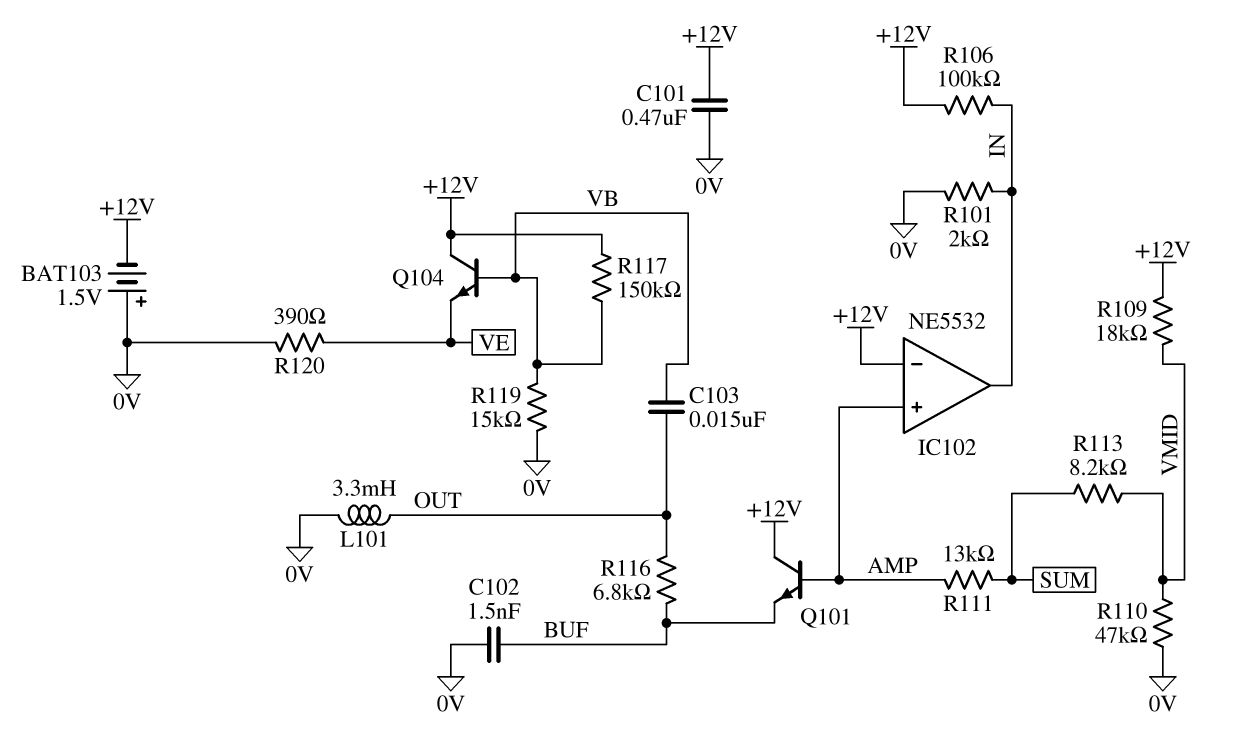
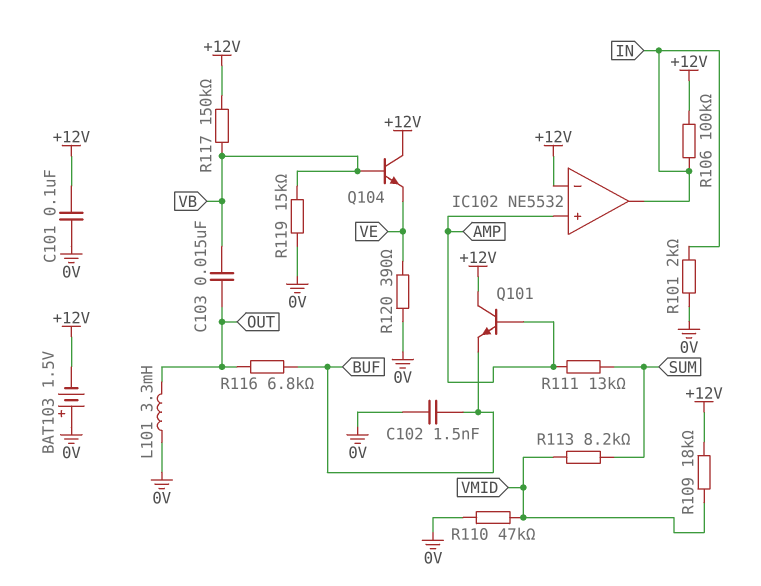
C101: 470nF (+12V, 0V) -> 100nF (+12V, 0V)

